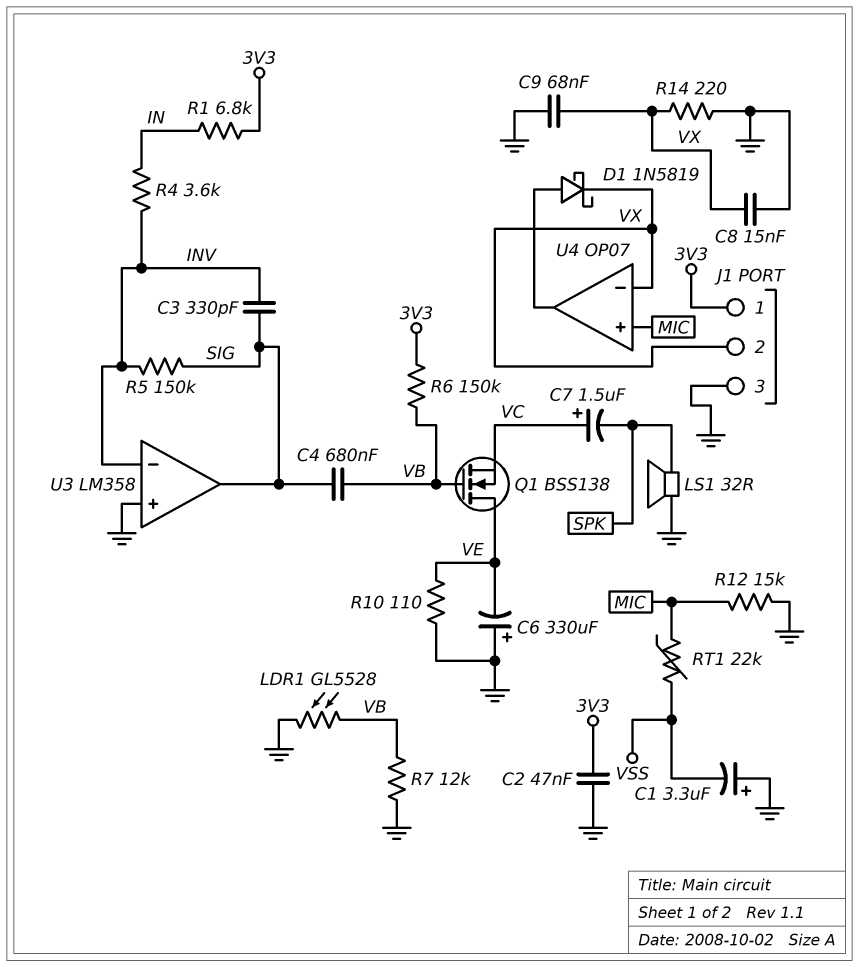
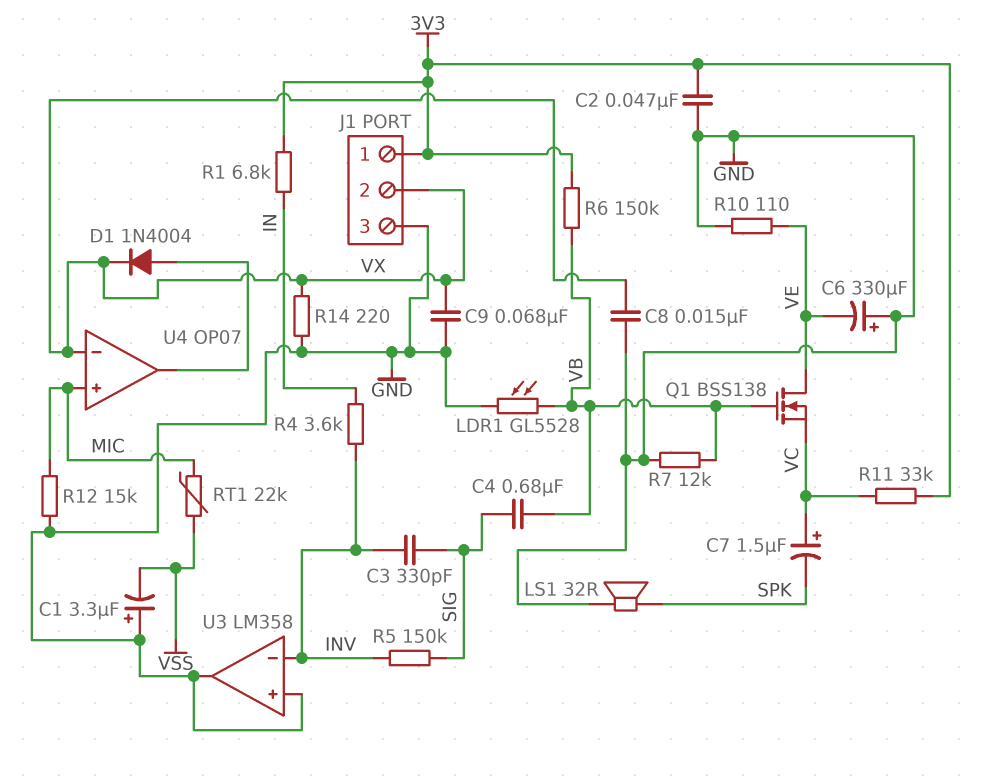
D1: schottky 1N5819 (A U4/out, K VX) -> diode 1N4004 (A U4/out, K VX)
R11: none -> 33k (3V3, VC)
U3 pin out: SIG -> GND

